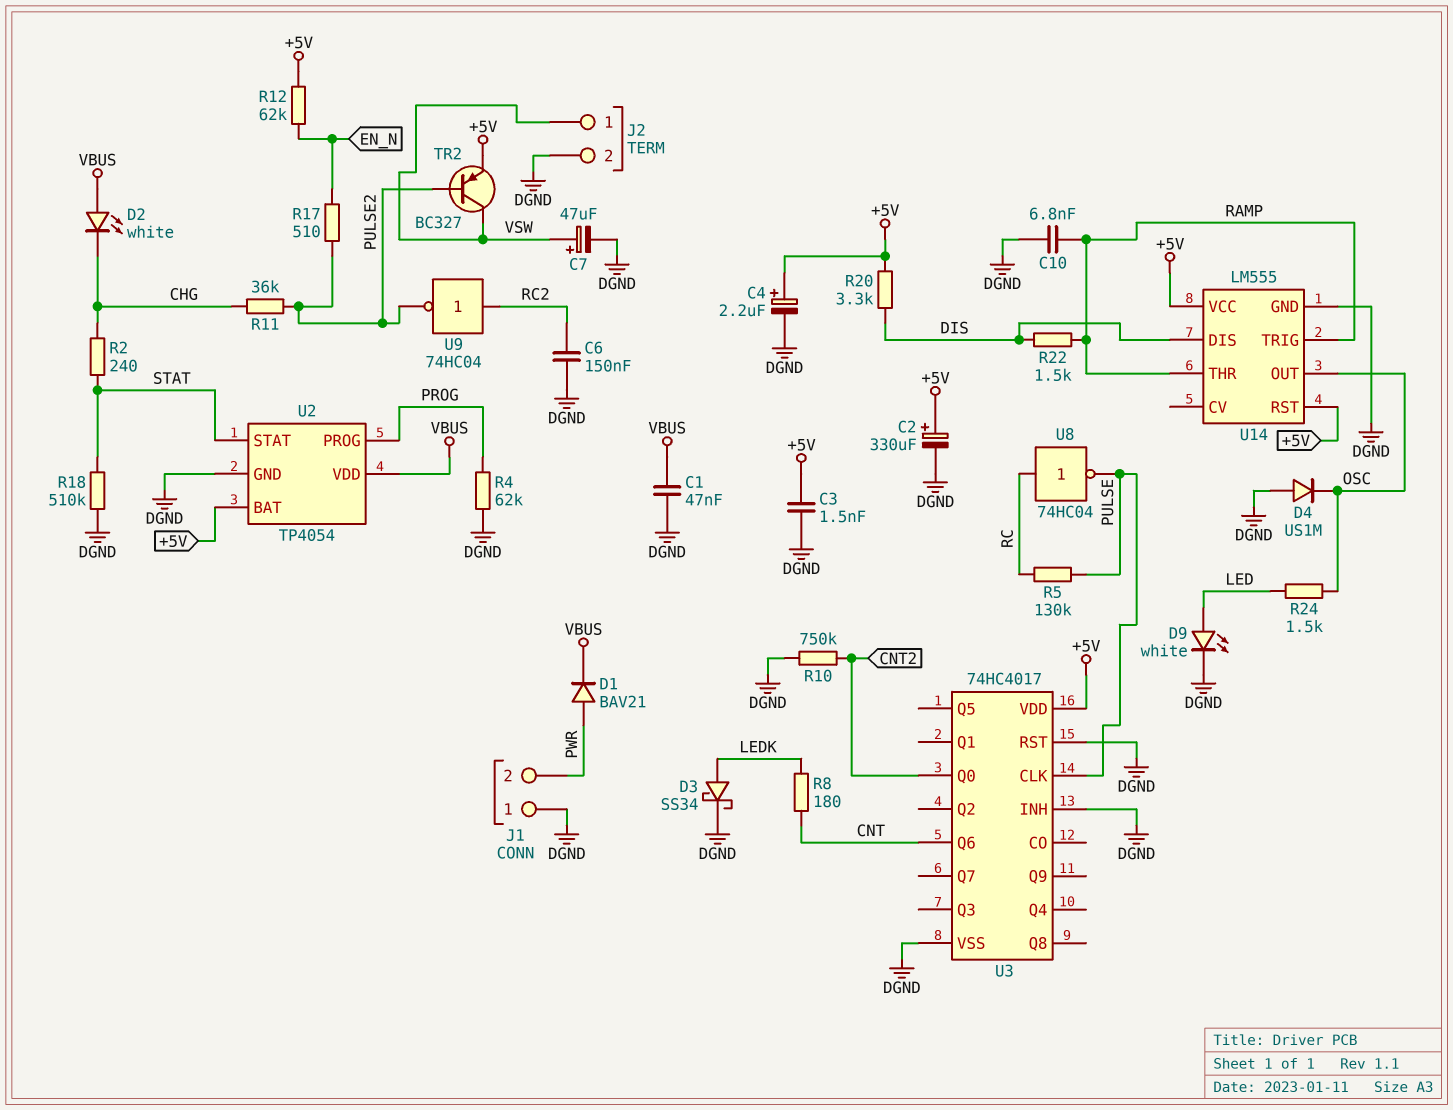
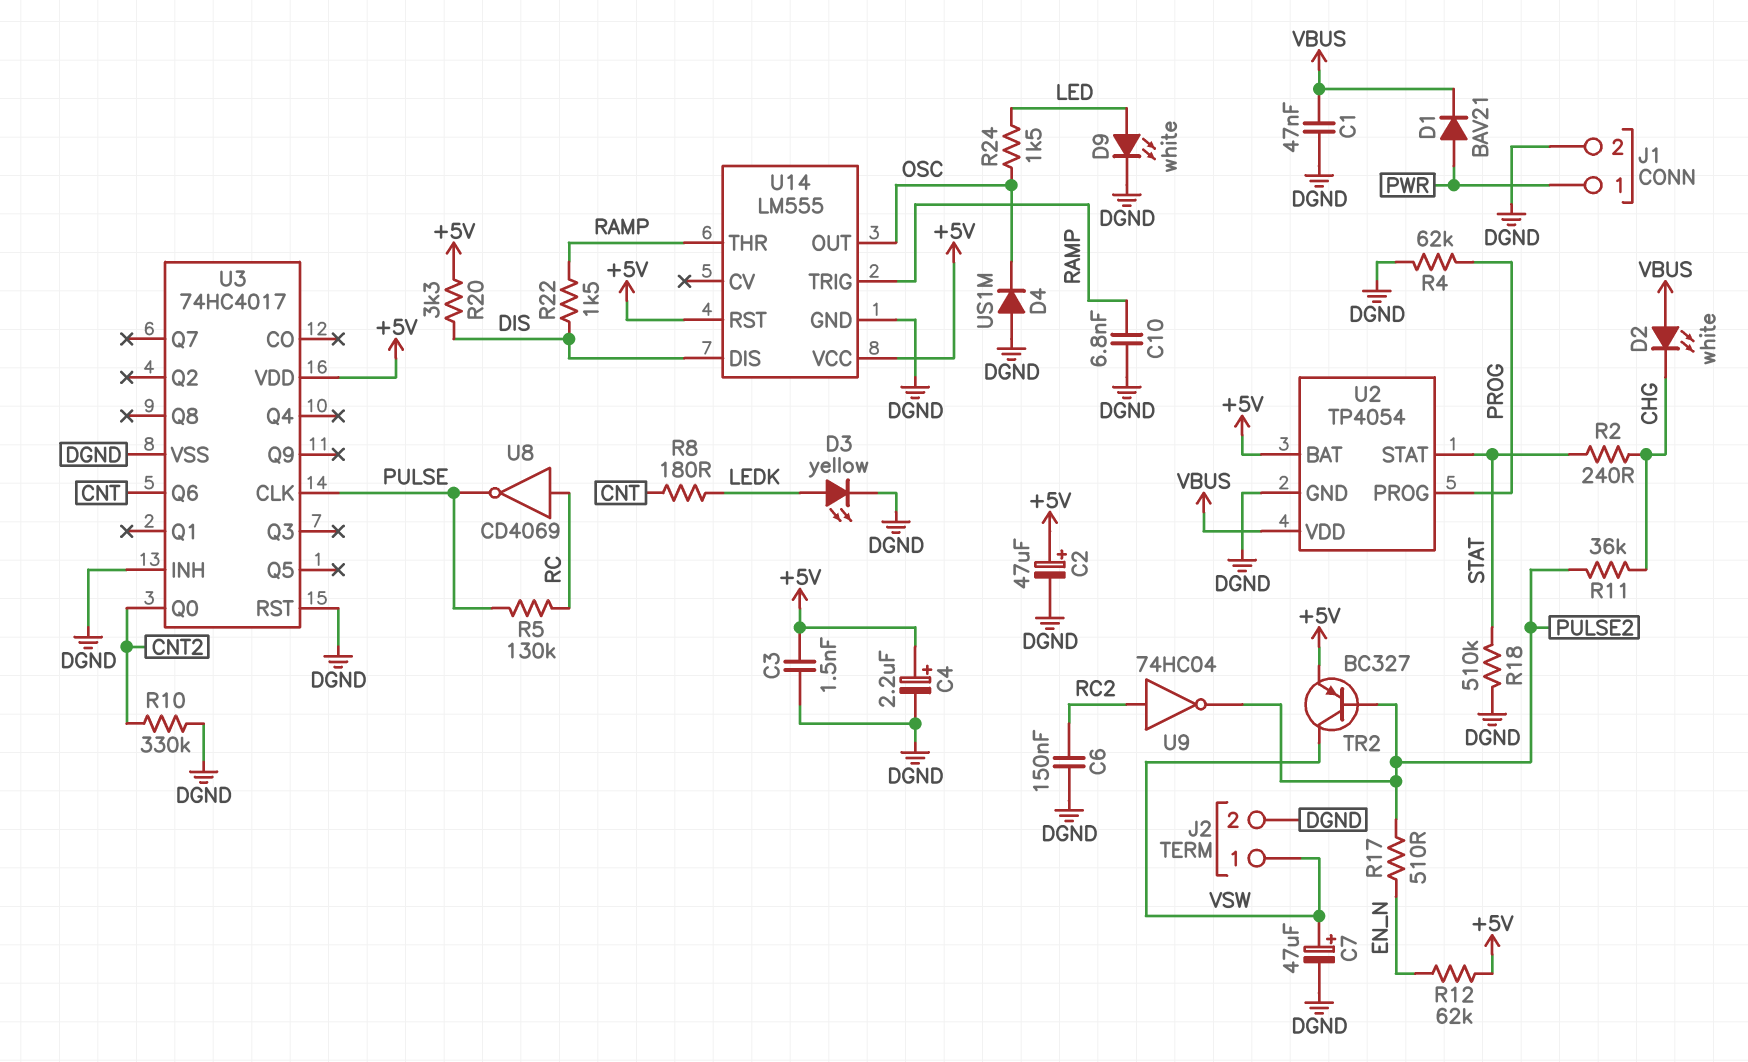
C2: 330uF (plus +5V, minus DGND) -> 47uF (plus +5V, minus DGND)
D3: schottky SS34 (A LEDK, K DGND) -> LED yellow (A LEDK, K DGND)
J1 pin 1: DGND -> PWR
J1 pin 2: PWR -> DGND
R10: 750k (CNT2, DGND) -> 330k (CNT2, DGND)
U8: NOT 74HC04 (in RC, out PULSE) -> NOT CD4069 (in RC, out PULSE)

